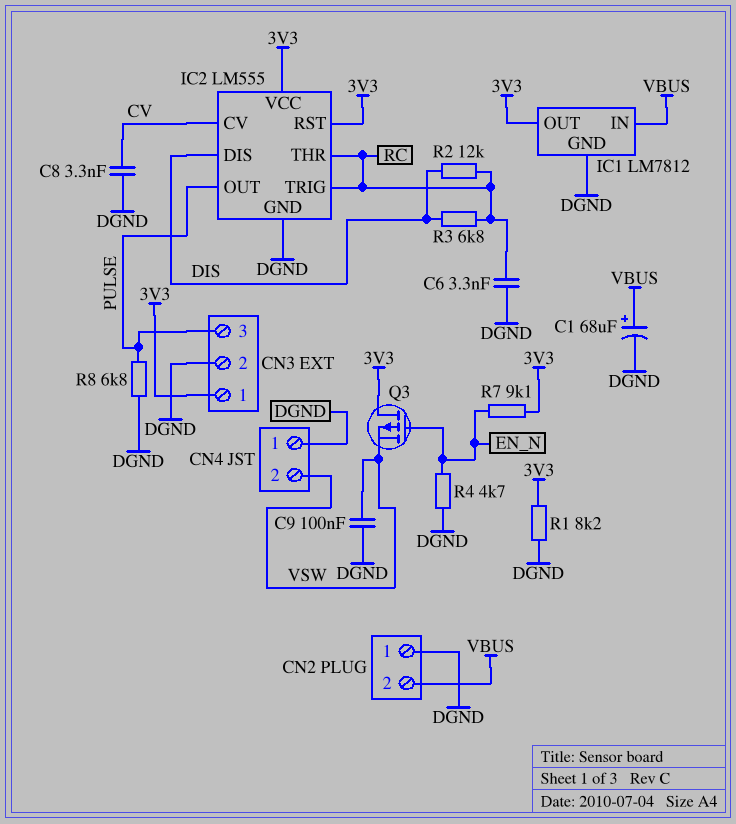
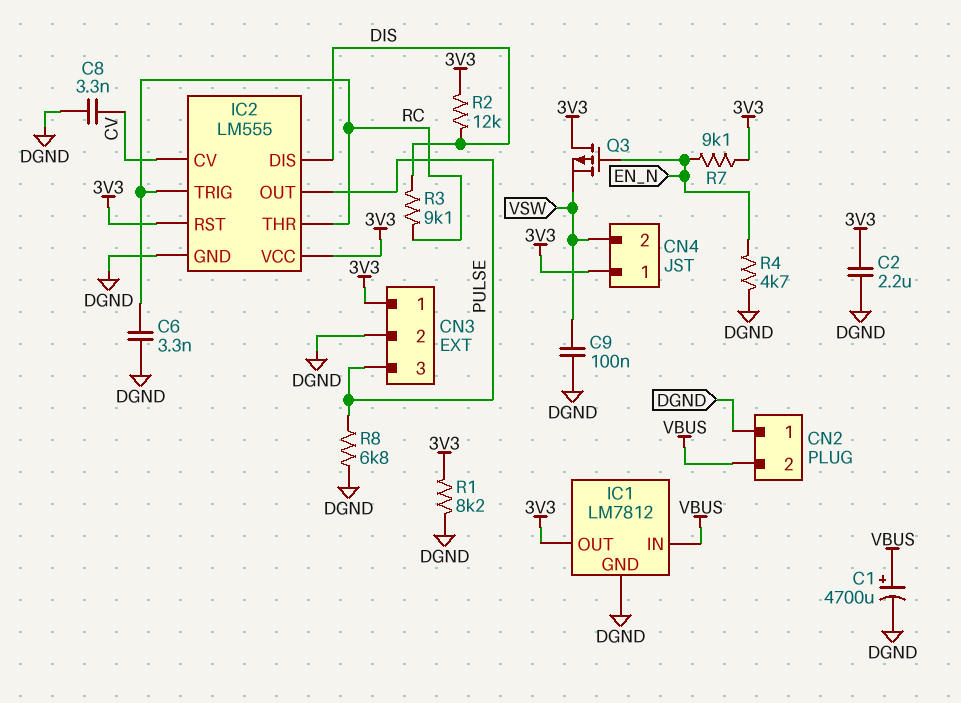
C1: 68uF (plus VBUS, minus DGND) -> 4700uF (plus VBUS, minus DGND)
C2: none -> 2.2uF (3V3, DGND)
CN4 pin 1: DGND -> 3V3
R2: 12k (DIS, RC) -> 12k (3V3, DIS)
R3: 6.8k (DIS, RC) -> 9.1k (DIS, RC)

